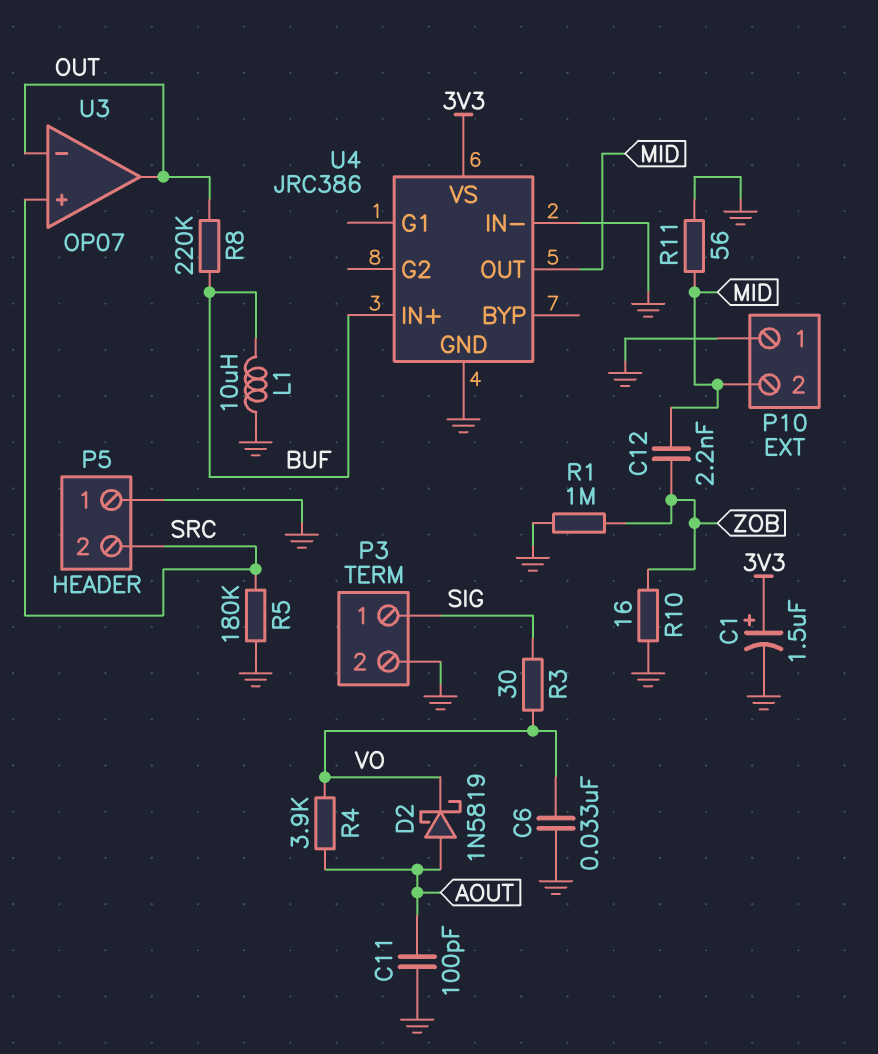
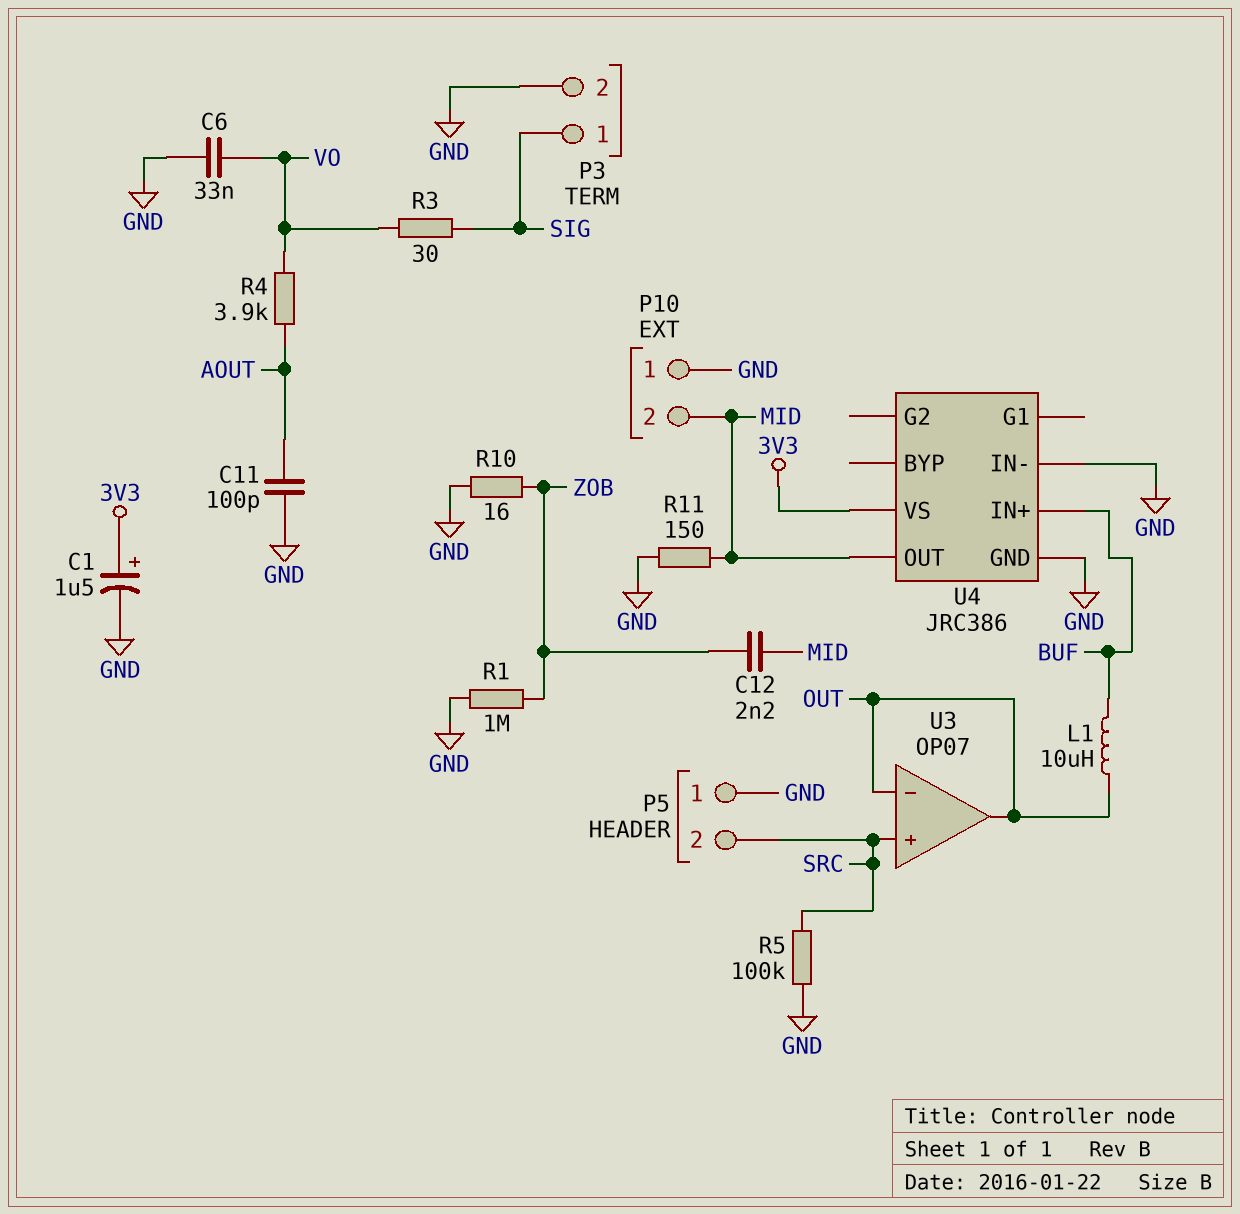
D2: schottky 1N5819 (A AOUT, K VO) -> none
L1: 10uH (BUF, GND) -> 10uH (BUF, OUT)
R5: 180k (GND, SRC) -> 100k (GND, SRC)
R8: 220k (BUF, OUT) -> none
R11: 56 (GND, MID) -> 150 (GND, MID)

